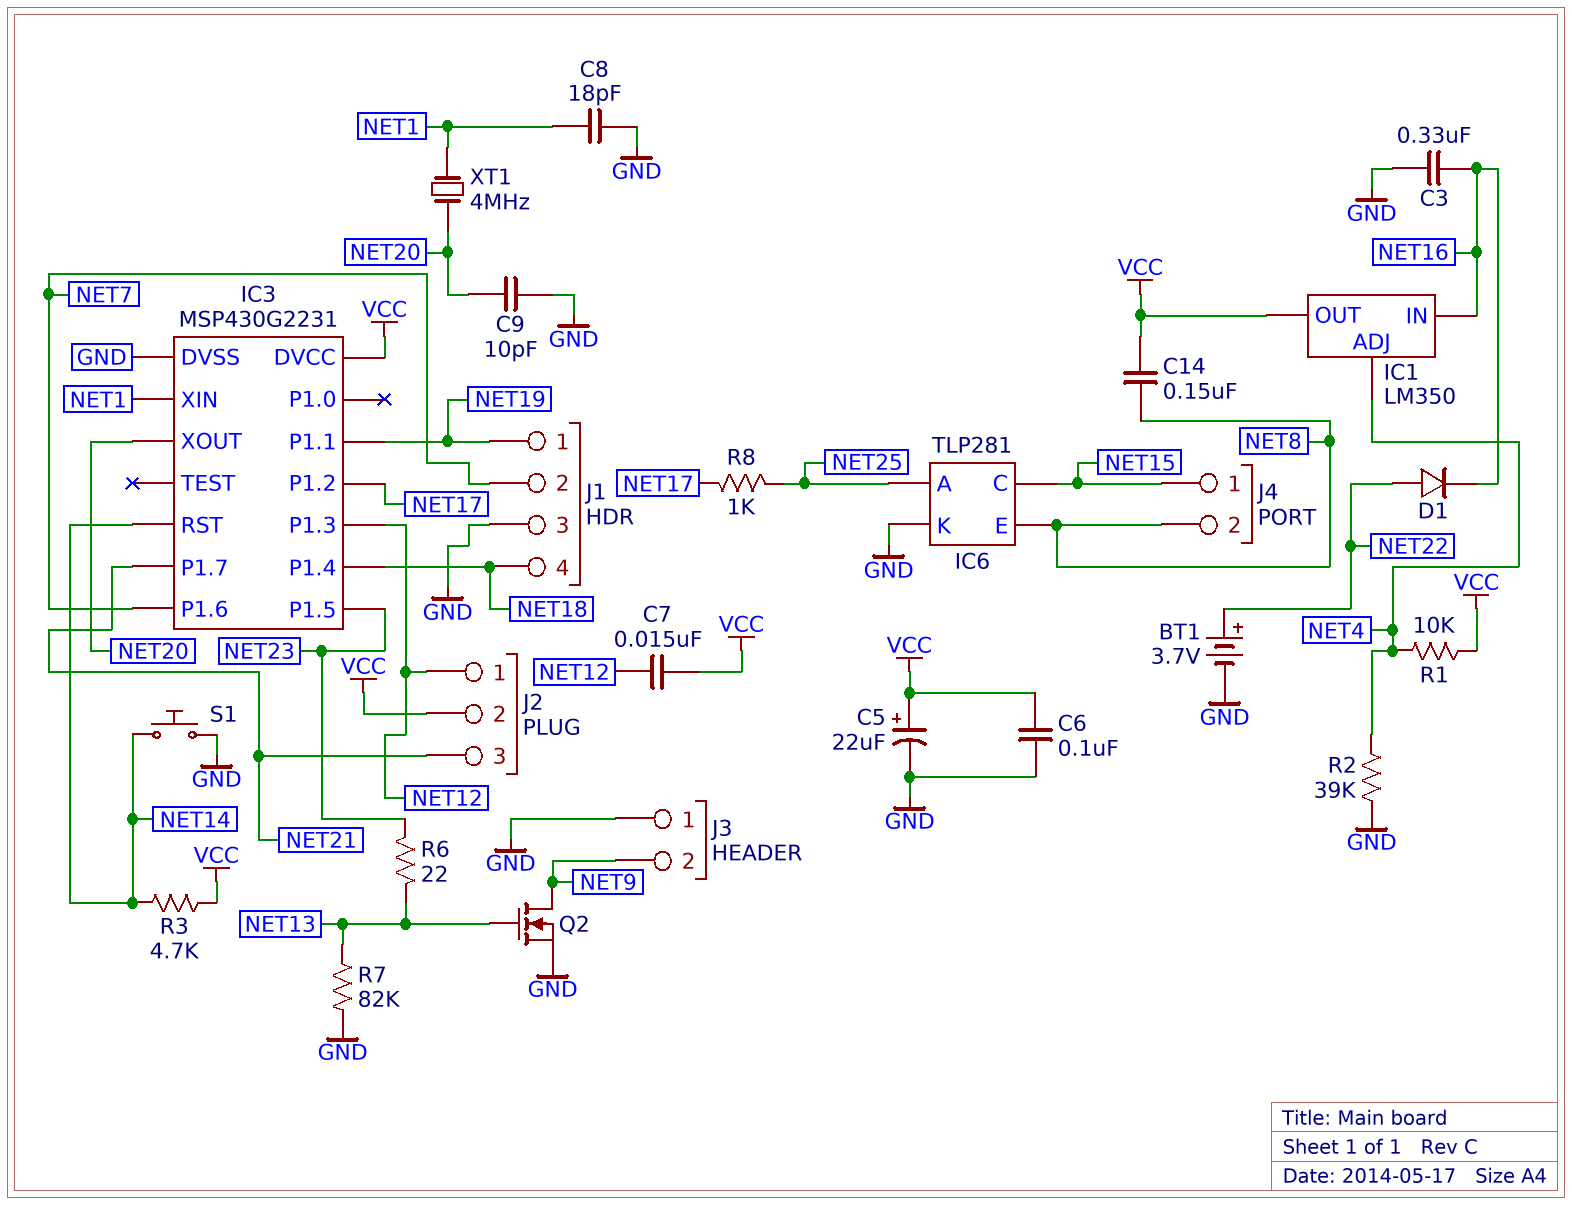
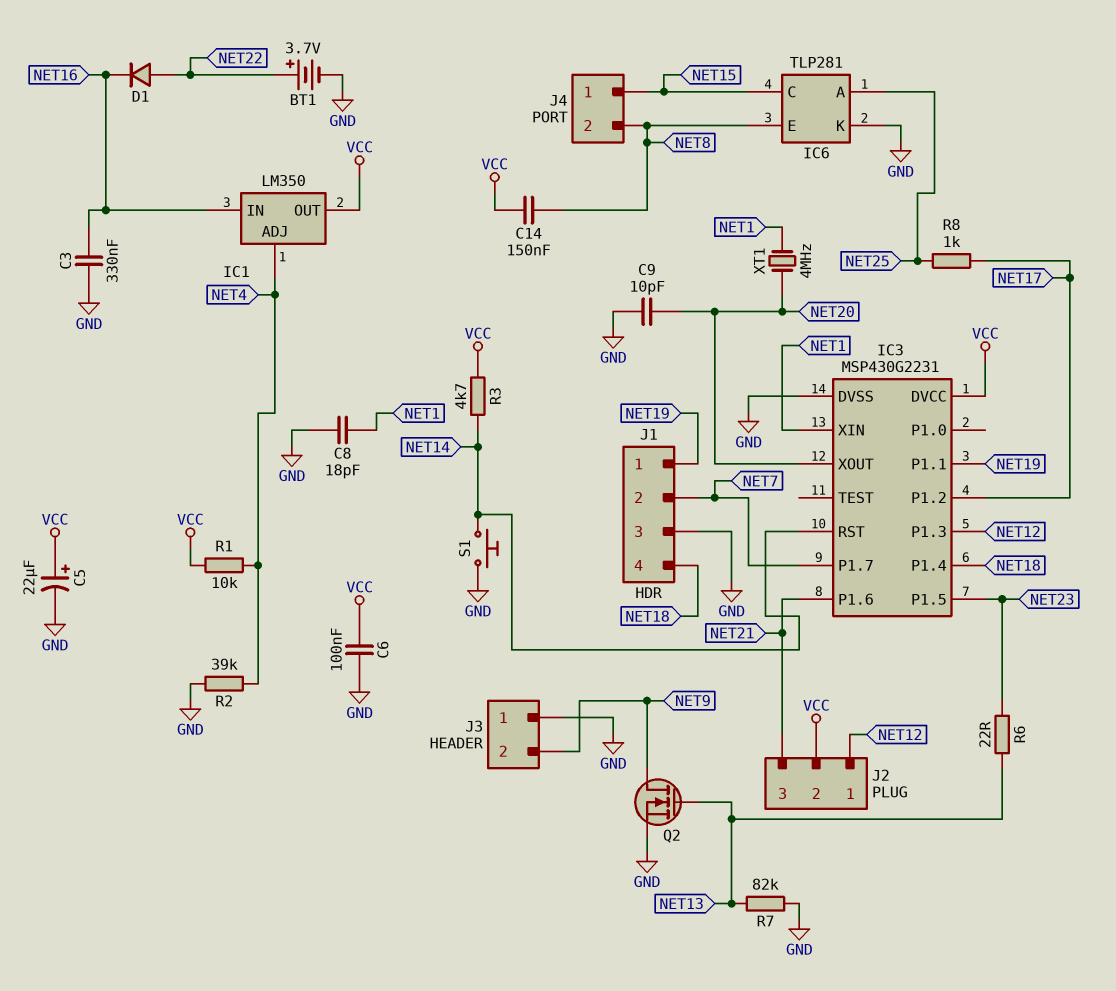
C7: 15nF (NET12, VCC) -> none
IC3 pin P1.6: NET7 -> NET21
IC3 pin P1.7: NET21 -> NET7

